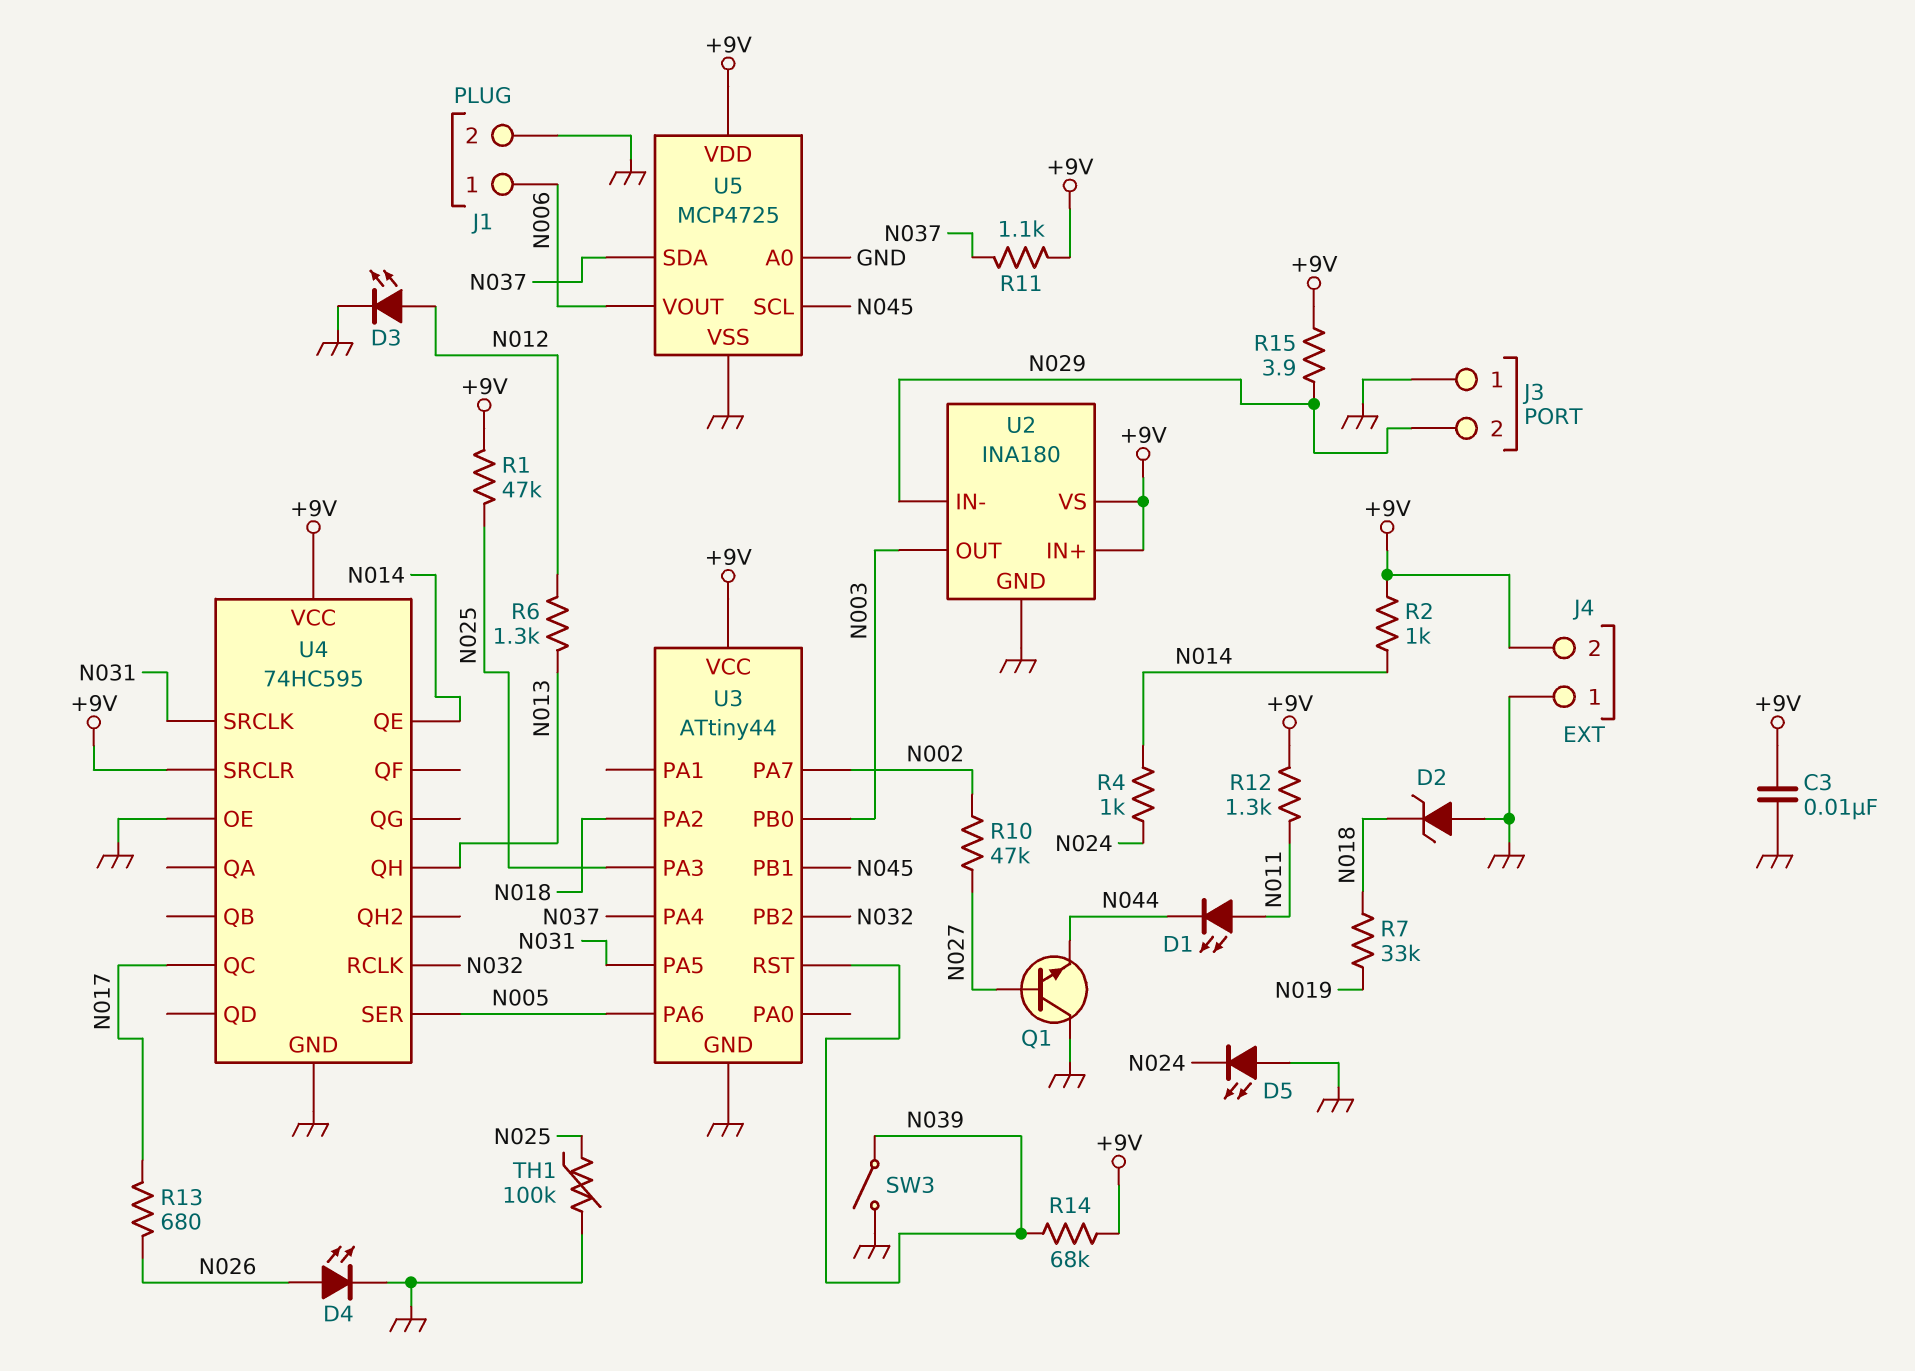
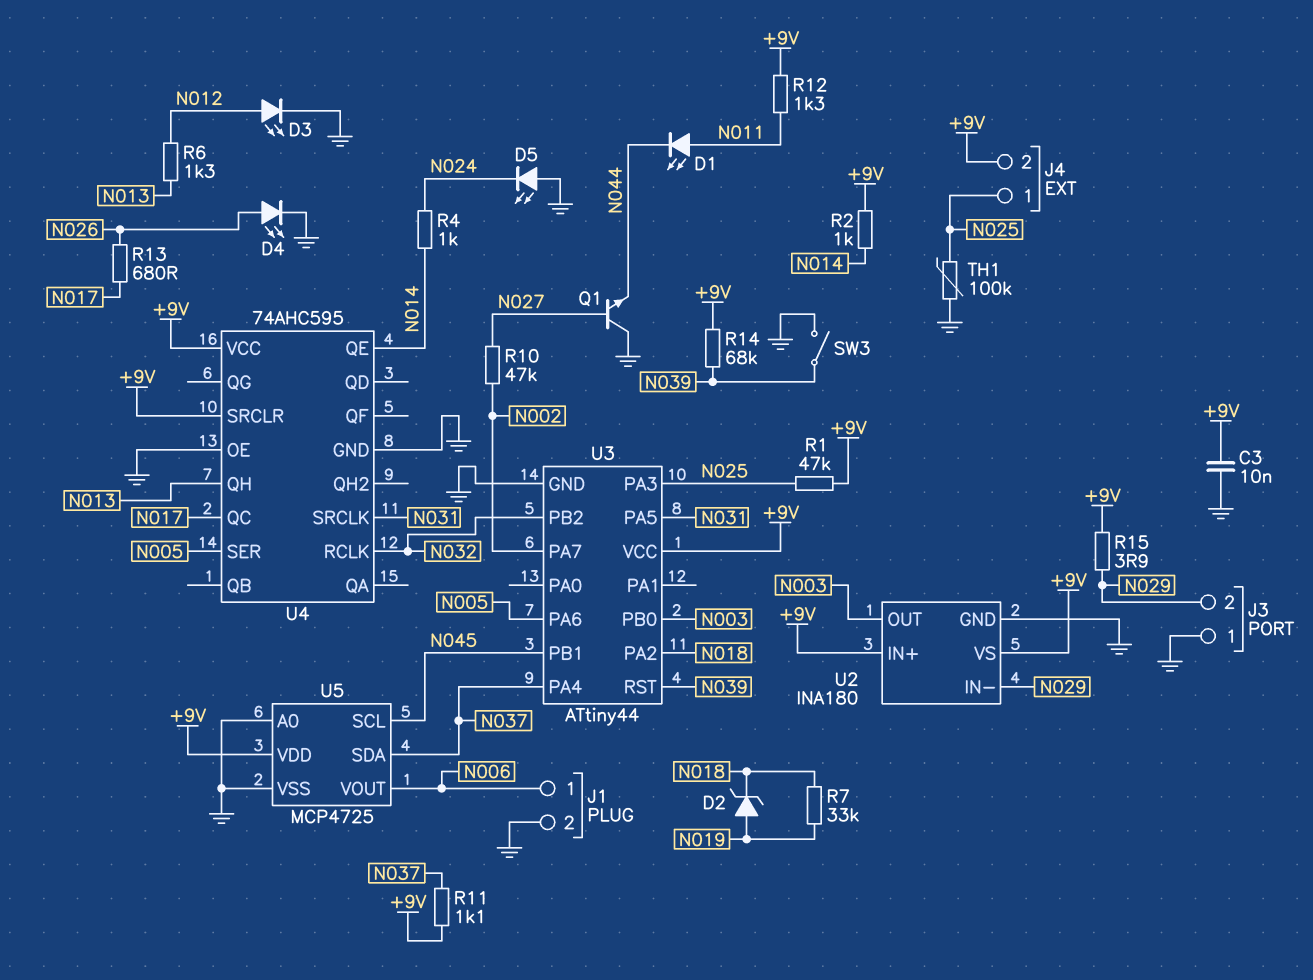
D2: zener (A GND, K N018) -> zener (A N019, K N018)
J4 pin 1: GND -> N025
U4: 74HC595 -> 74AHC595

